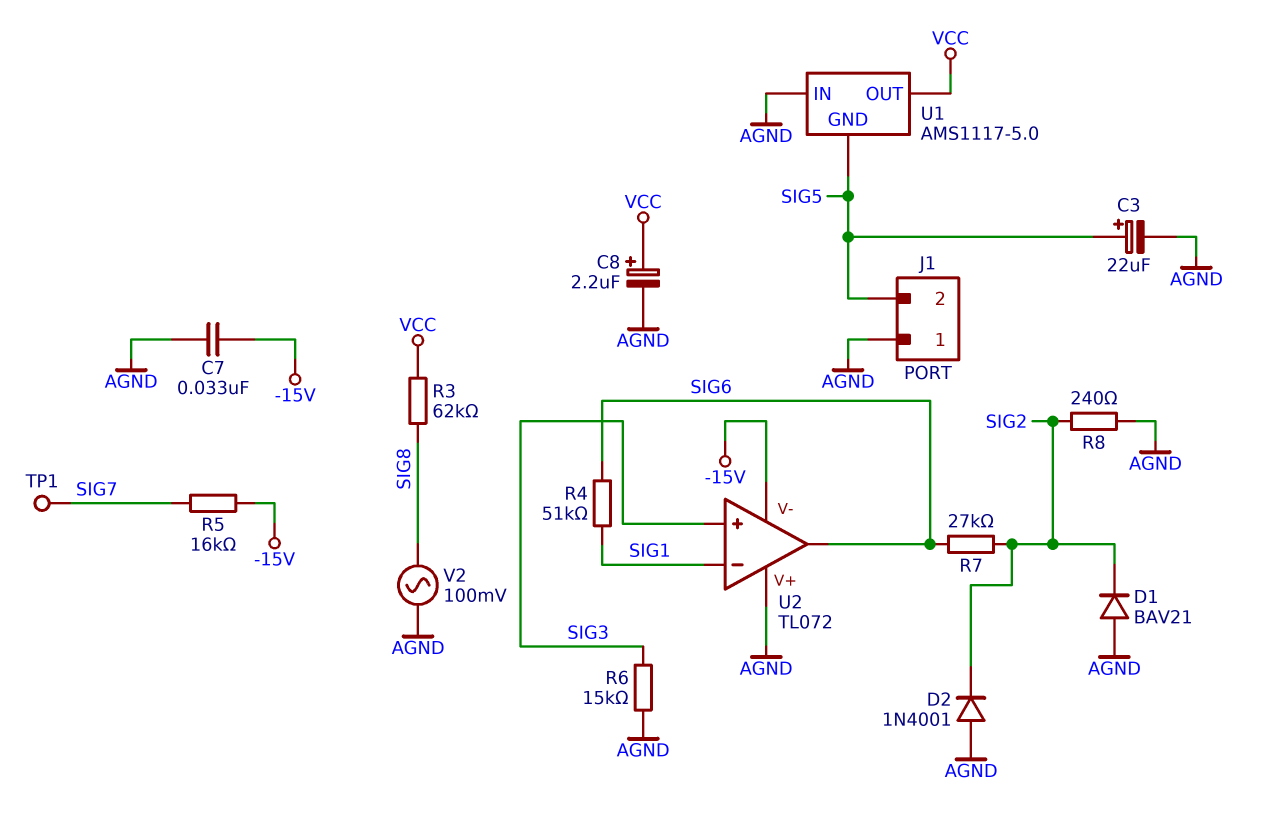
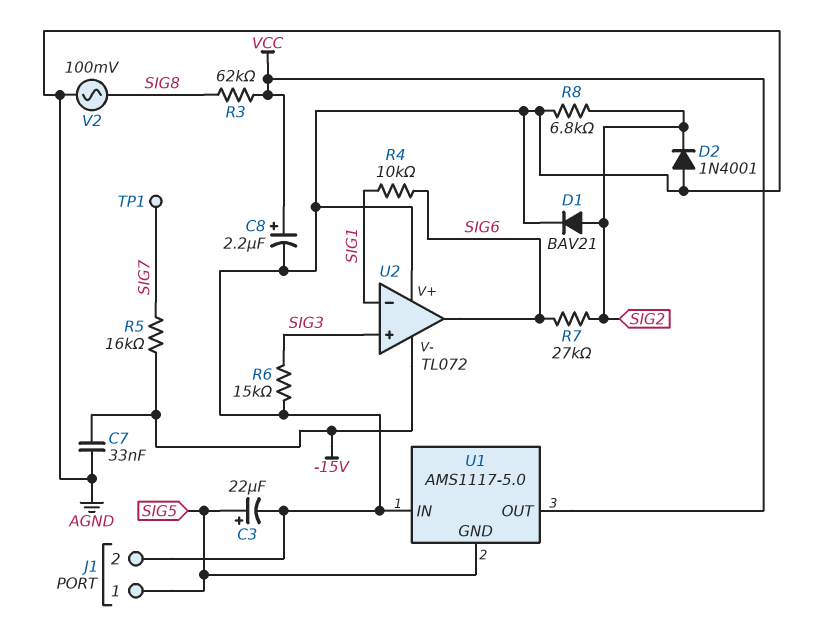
D1: diode BAV21 (A AGND, K SIG2) -> diode BAV21 (A SIG2, K AGND)
J1 pin 1: AGND -> SIG5
J1 pin 2: SIG5 -> AGND
R4: 51k (SIG1, SIG6) -> 10k (SIG1, SIG6)
R8: 240 (AGND, SIG2) -> 6.8k (AGND, SIG2)

